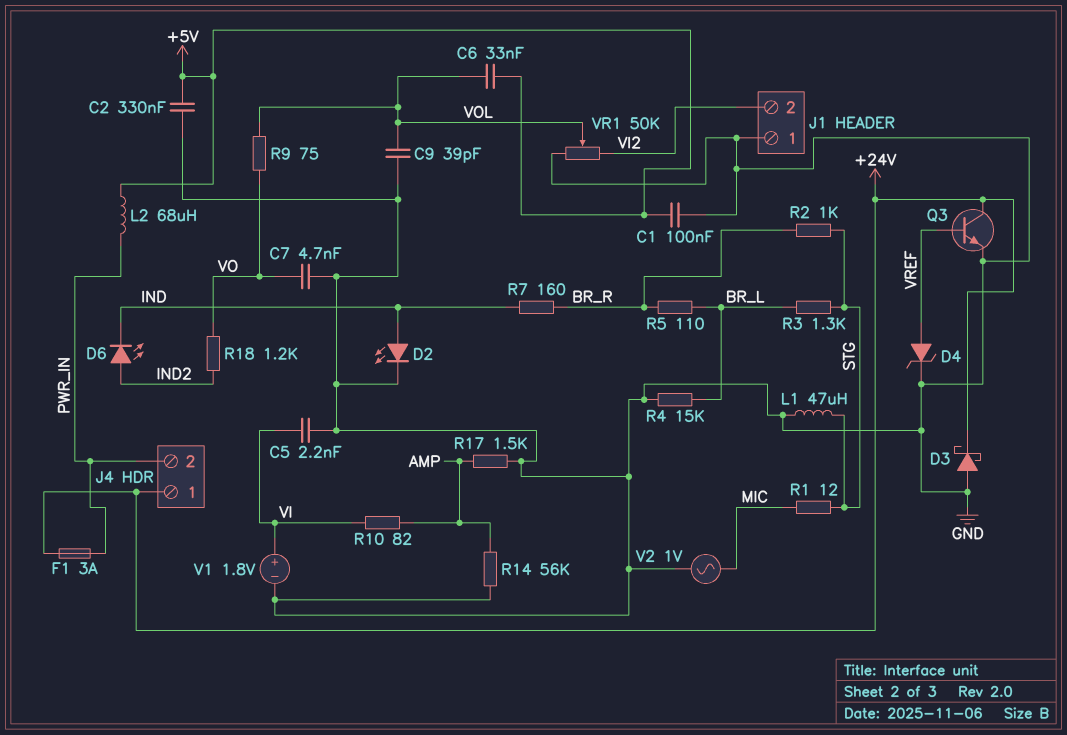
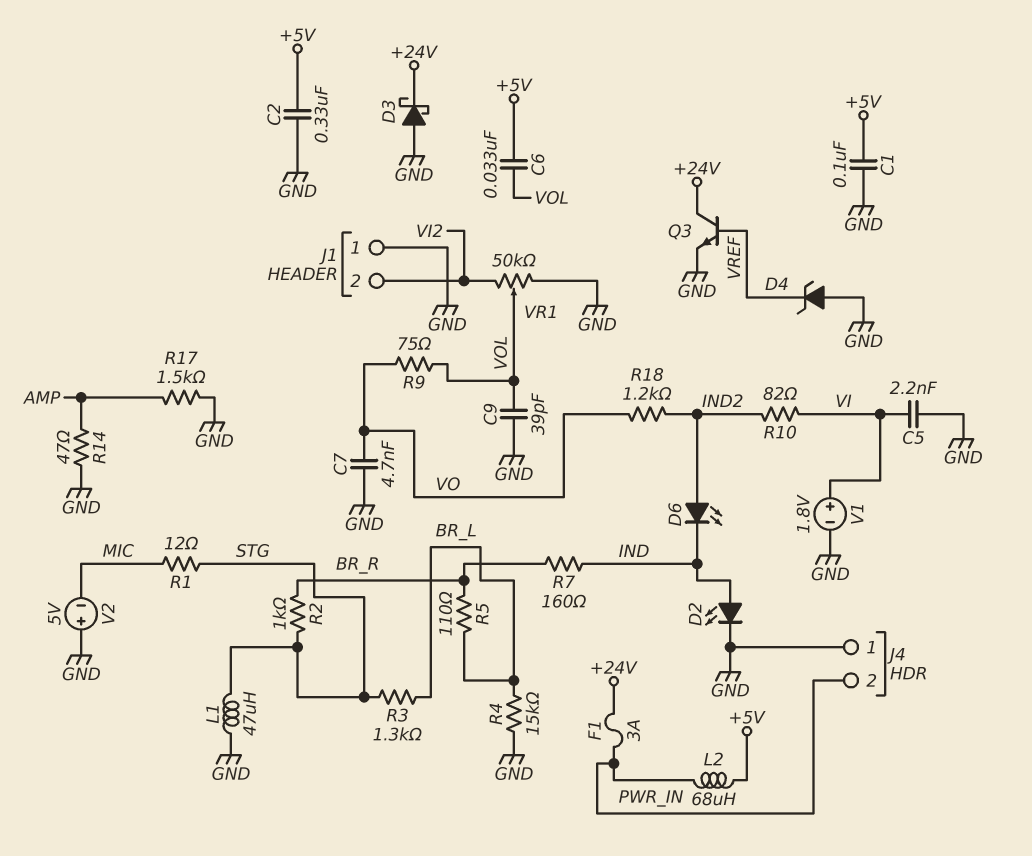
D4: zener (A VREF, K GND) -> zener (A GND, K VREF)
J4 pin 1: +24V -> GND
R10: 82 (AMP, VI) -> 82 (IND2, VI)
R14: 56k (AMP, GND) -> 47 (AMP, GND)
V2: AC 1V (GND, MIC) -> 5V (plus GND, minus MIC)

